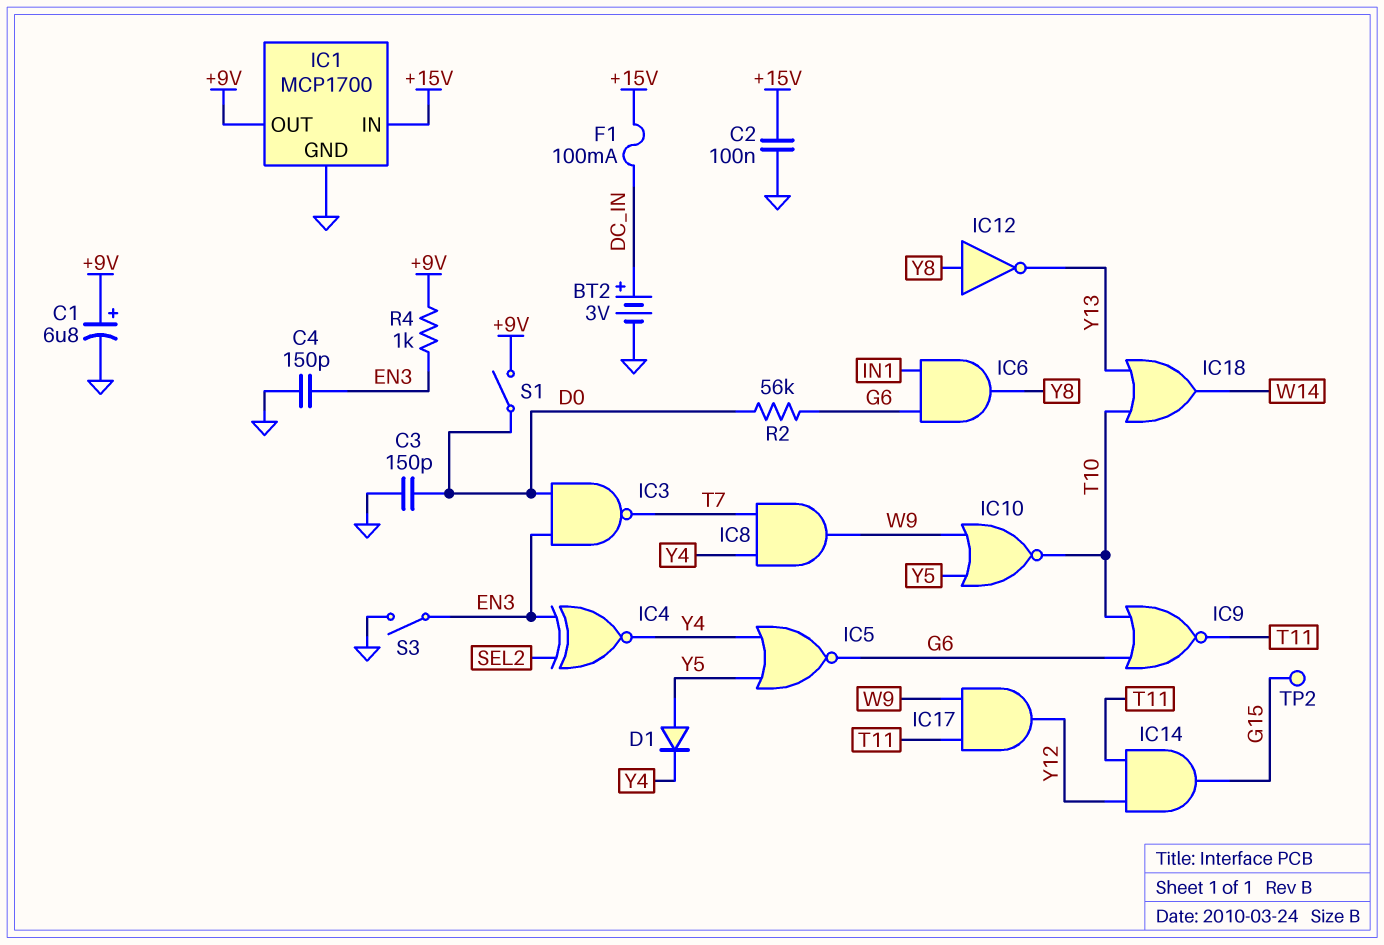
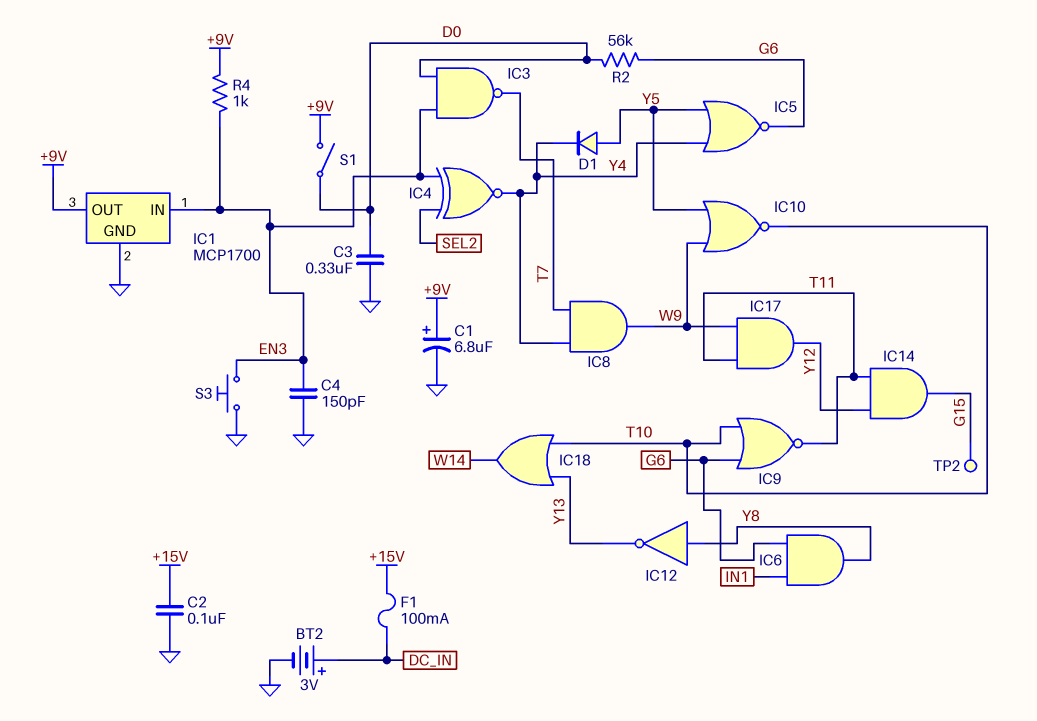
C3: 150pF (D0, GND) -> 330nF (D0, GND)
IC1 pin IN: +15V -> EN3
S3: switch (EN3, GND) -> button (EN3, GND)

